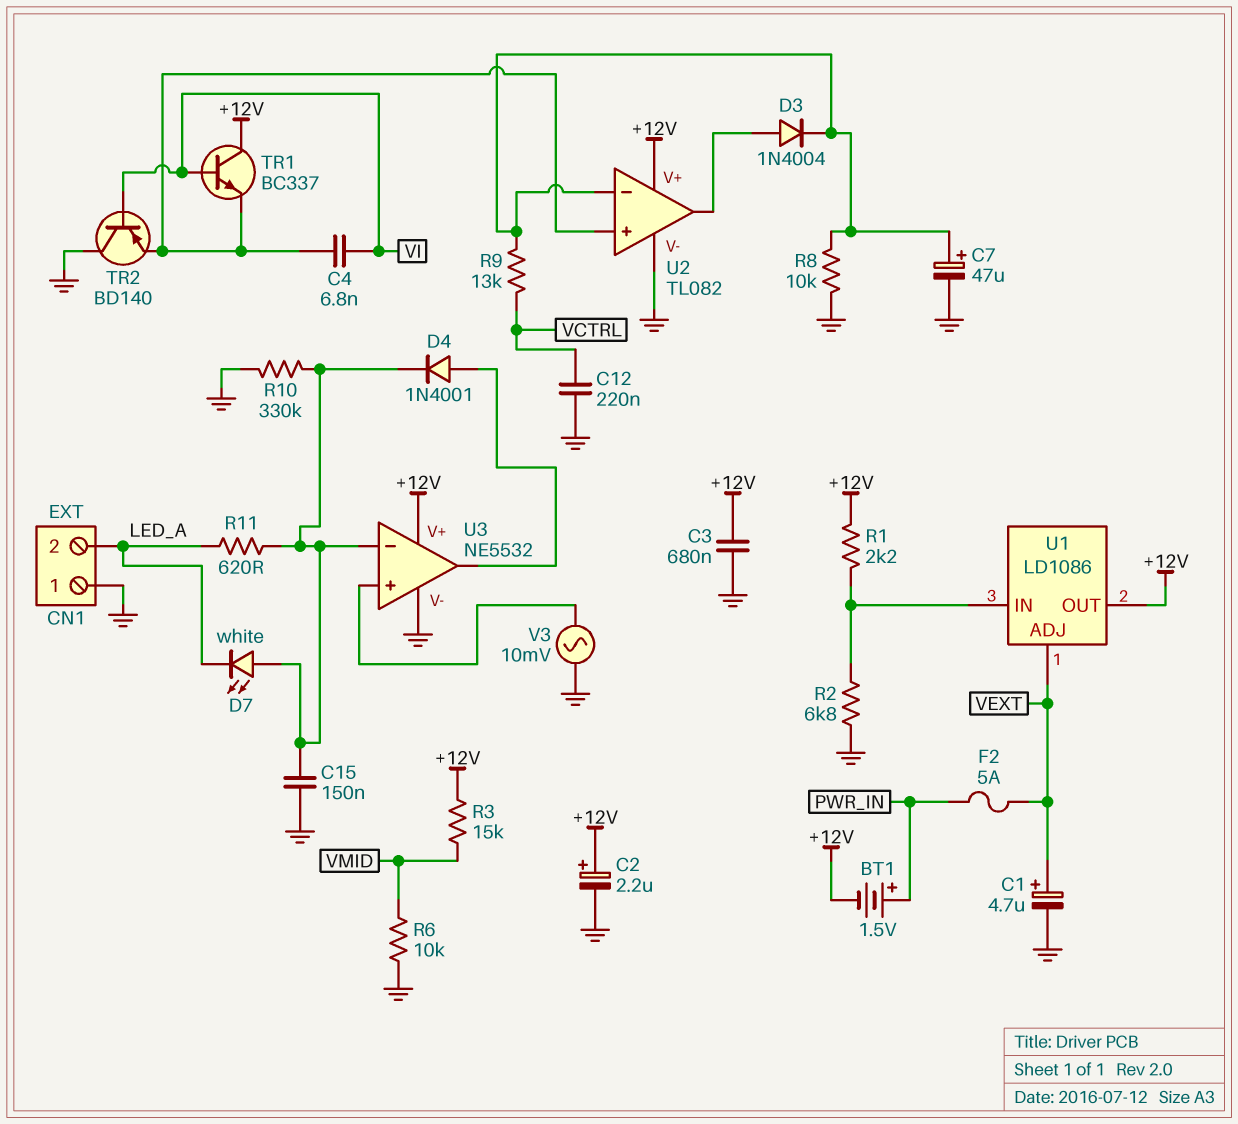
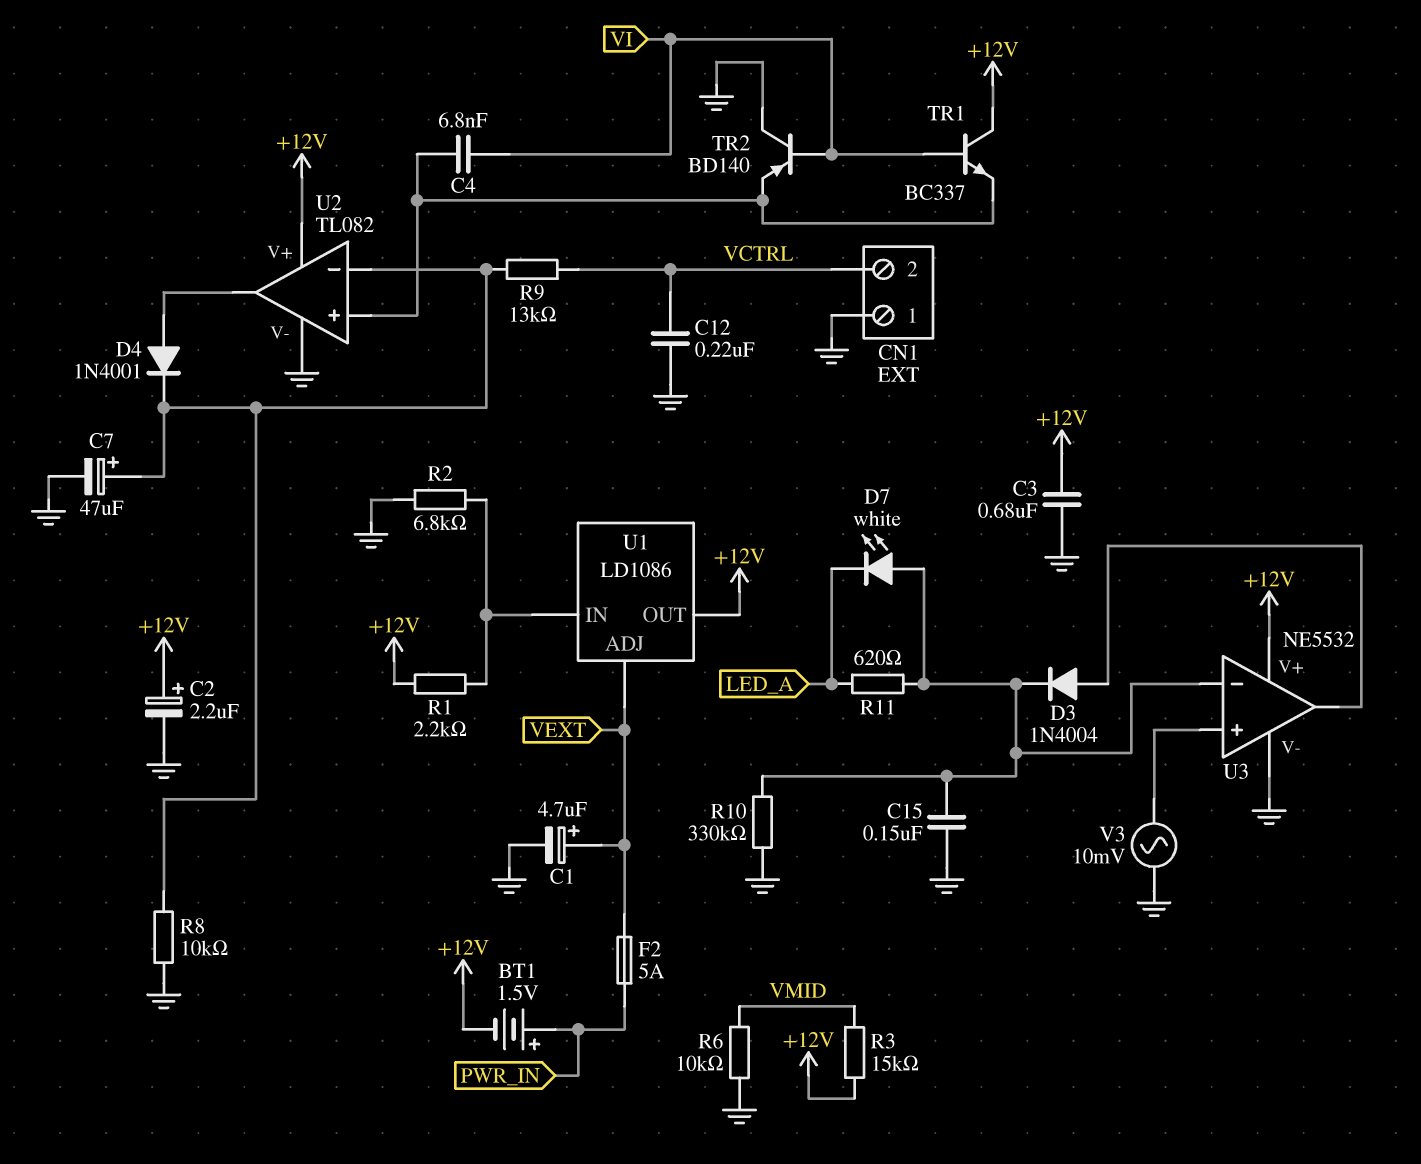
CN1 pin 2: LED_A -> VCTRL
D3: diode 1N4004 (A U2/out, K U2/in-) -> diode 1N4004 (A U3/out, K U3/in-)
D4: diode 1N4001 (A U3/out, K U3/in-) -> diode 1N4001 (A U2/out, K U2/in-)

